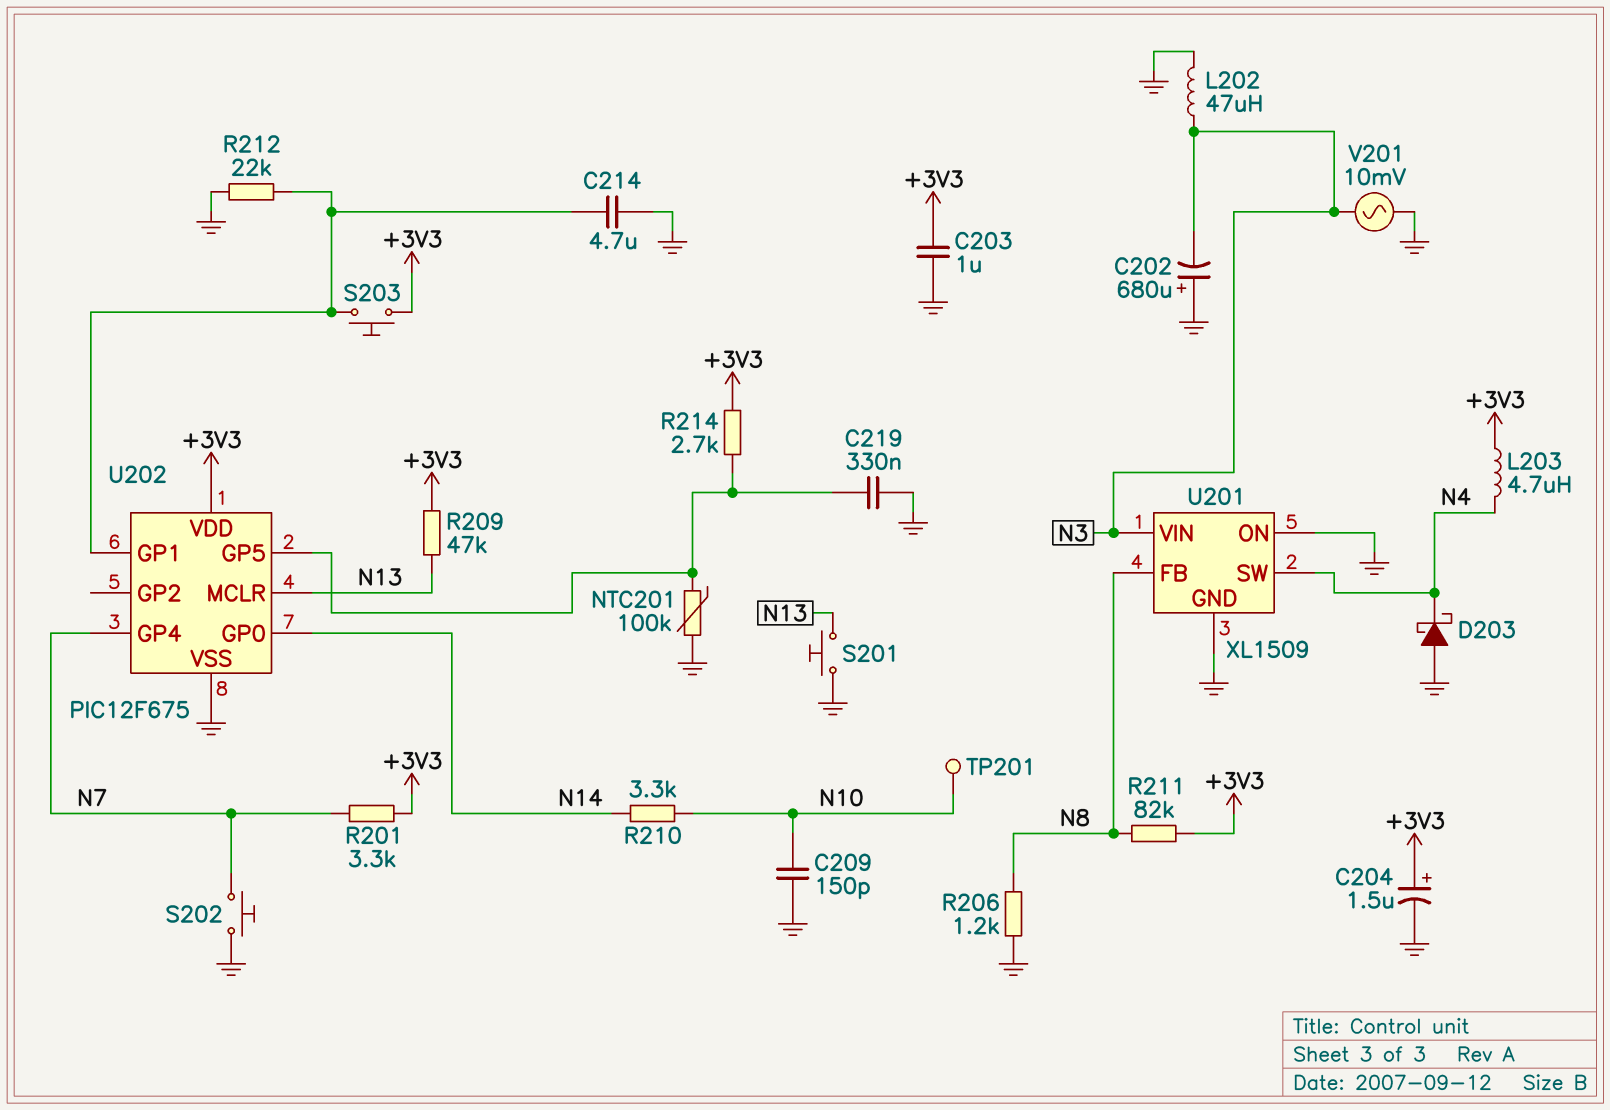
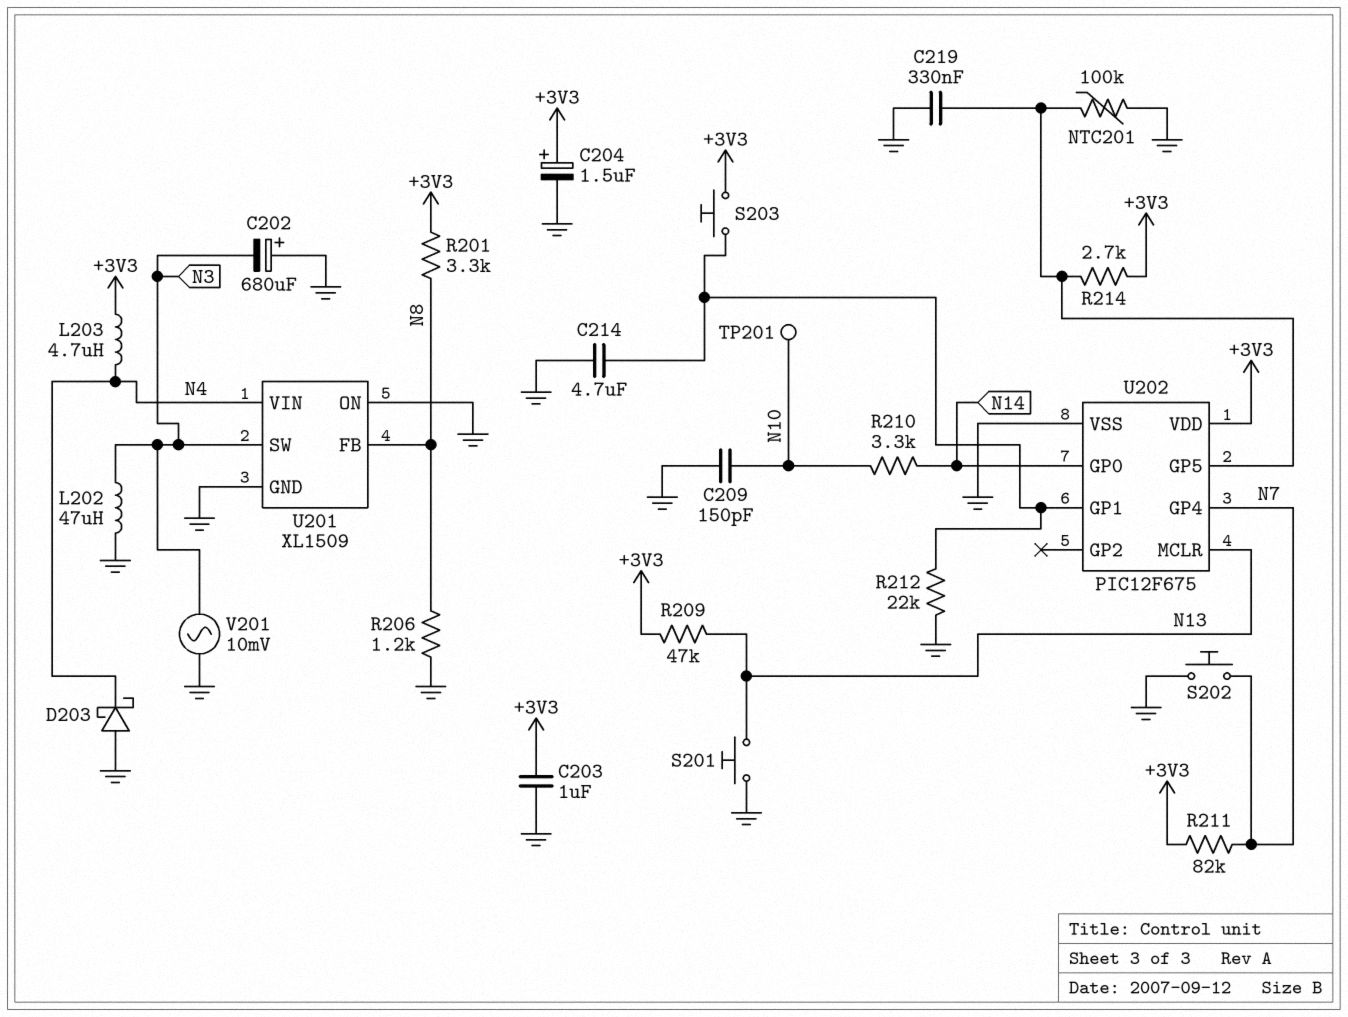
R201: 3.3k (+3V3, N7) -> 3.3k (+3V3, N8)
R211: 82k (+3V3, N8) -> 82k (+3V3, N7)
U201 pin SW: N4 -> N3
U201 pin VIN: N3 -> N4

